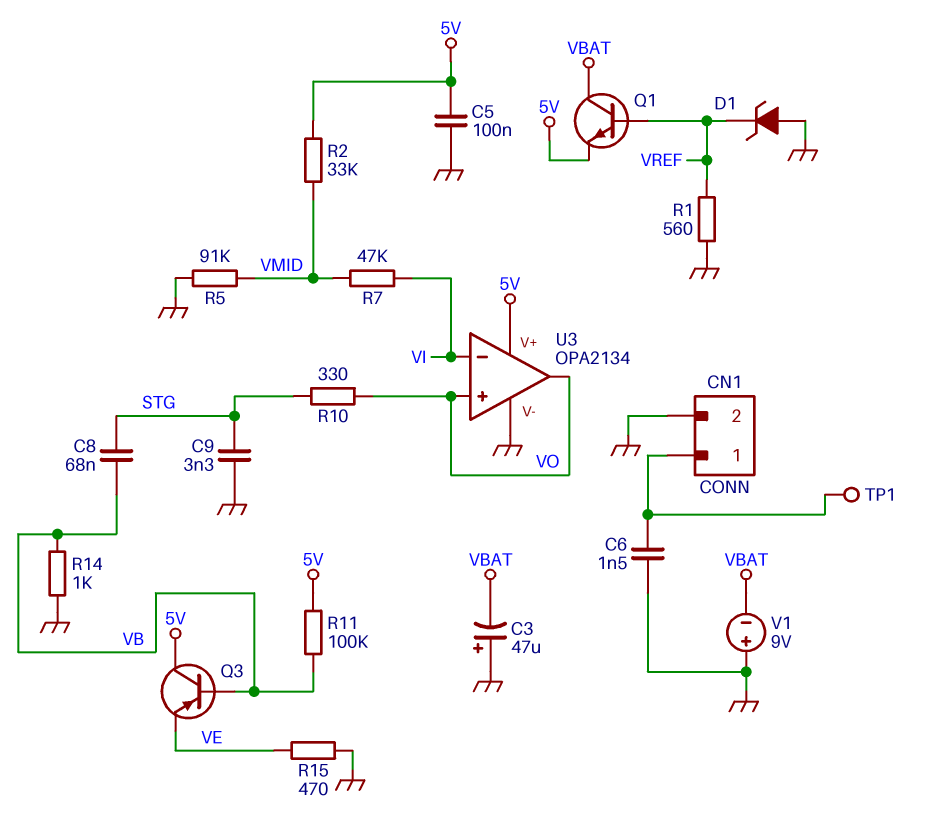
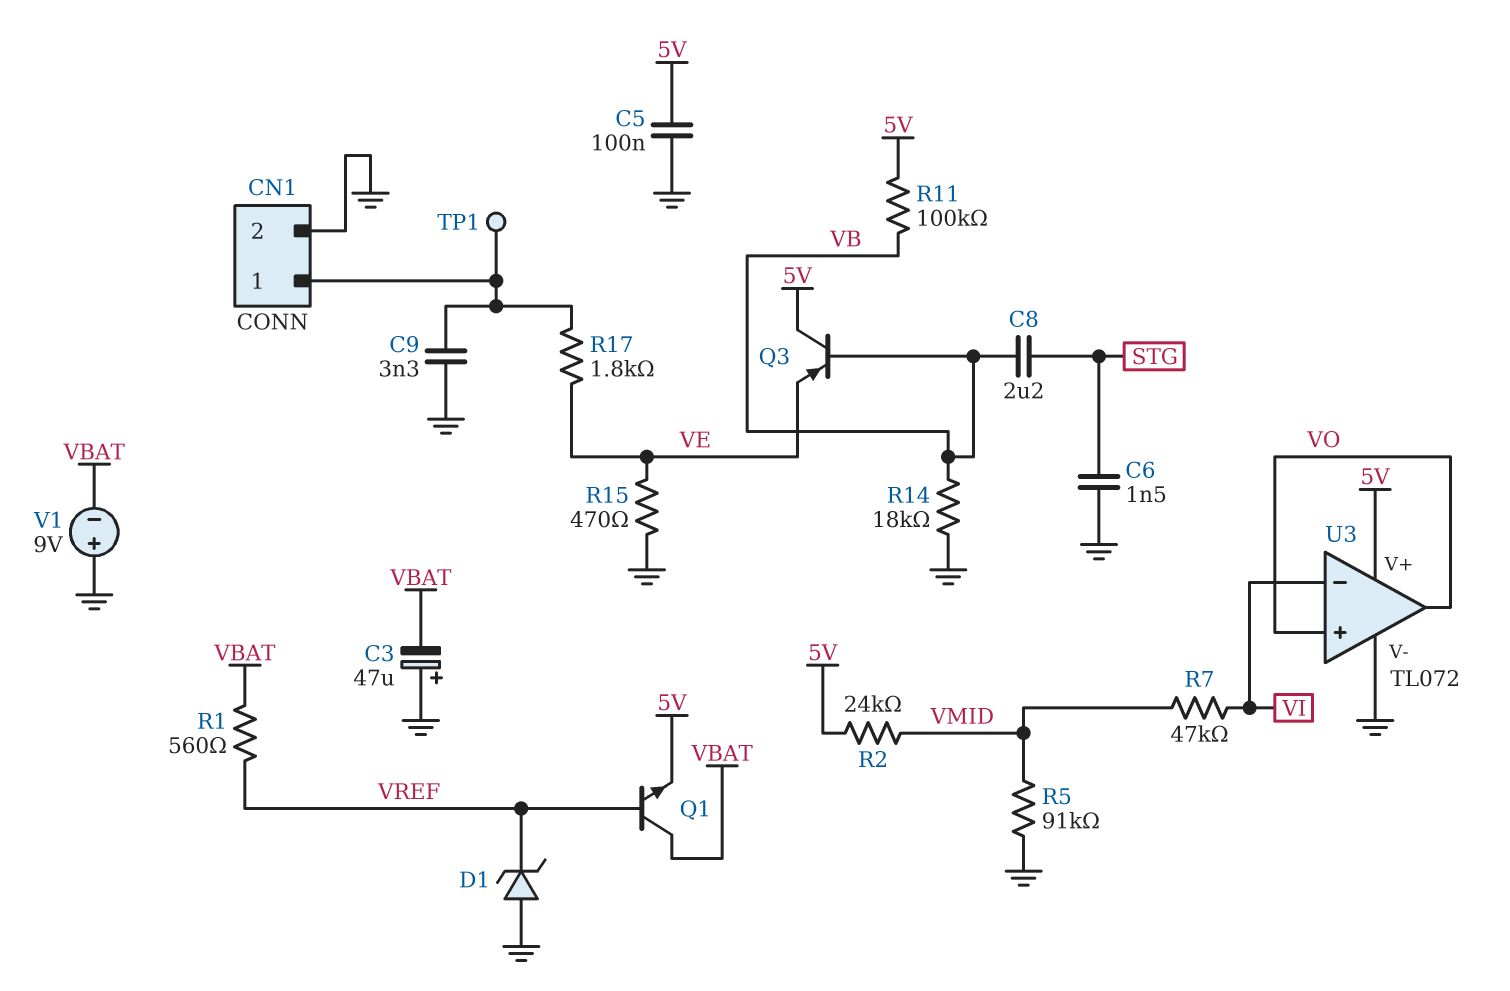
C6: 1.5nF (CN1/1, GND) -> 1.5nF (GND, STG)
C8: 68nF (STG, VB) -> 2.2uF (STG, VB)
C9: 3.3nF (GND, STG) -> 3.3nF (CN1/1, GND)
R1: 560 (GND, VREF) -> 560 (VBAT, VREF)
R2: 33k (5V, VMID) -> 24k (5V, VMID)
R10: 330 (STG, VO) -> none
R14: 1k (GND, VB) -> 18k (GND, VB)
R17: none -> 1.8k (CN1/1, VE)
U3: OPA2134 -> TL072

